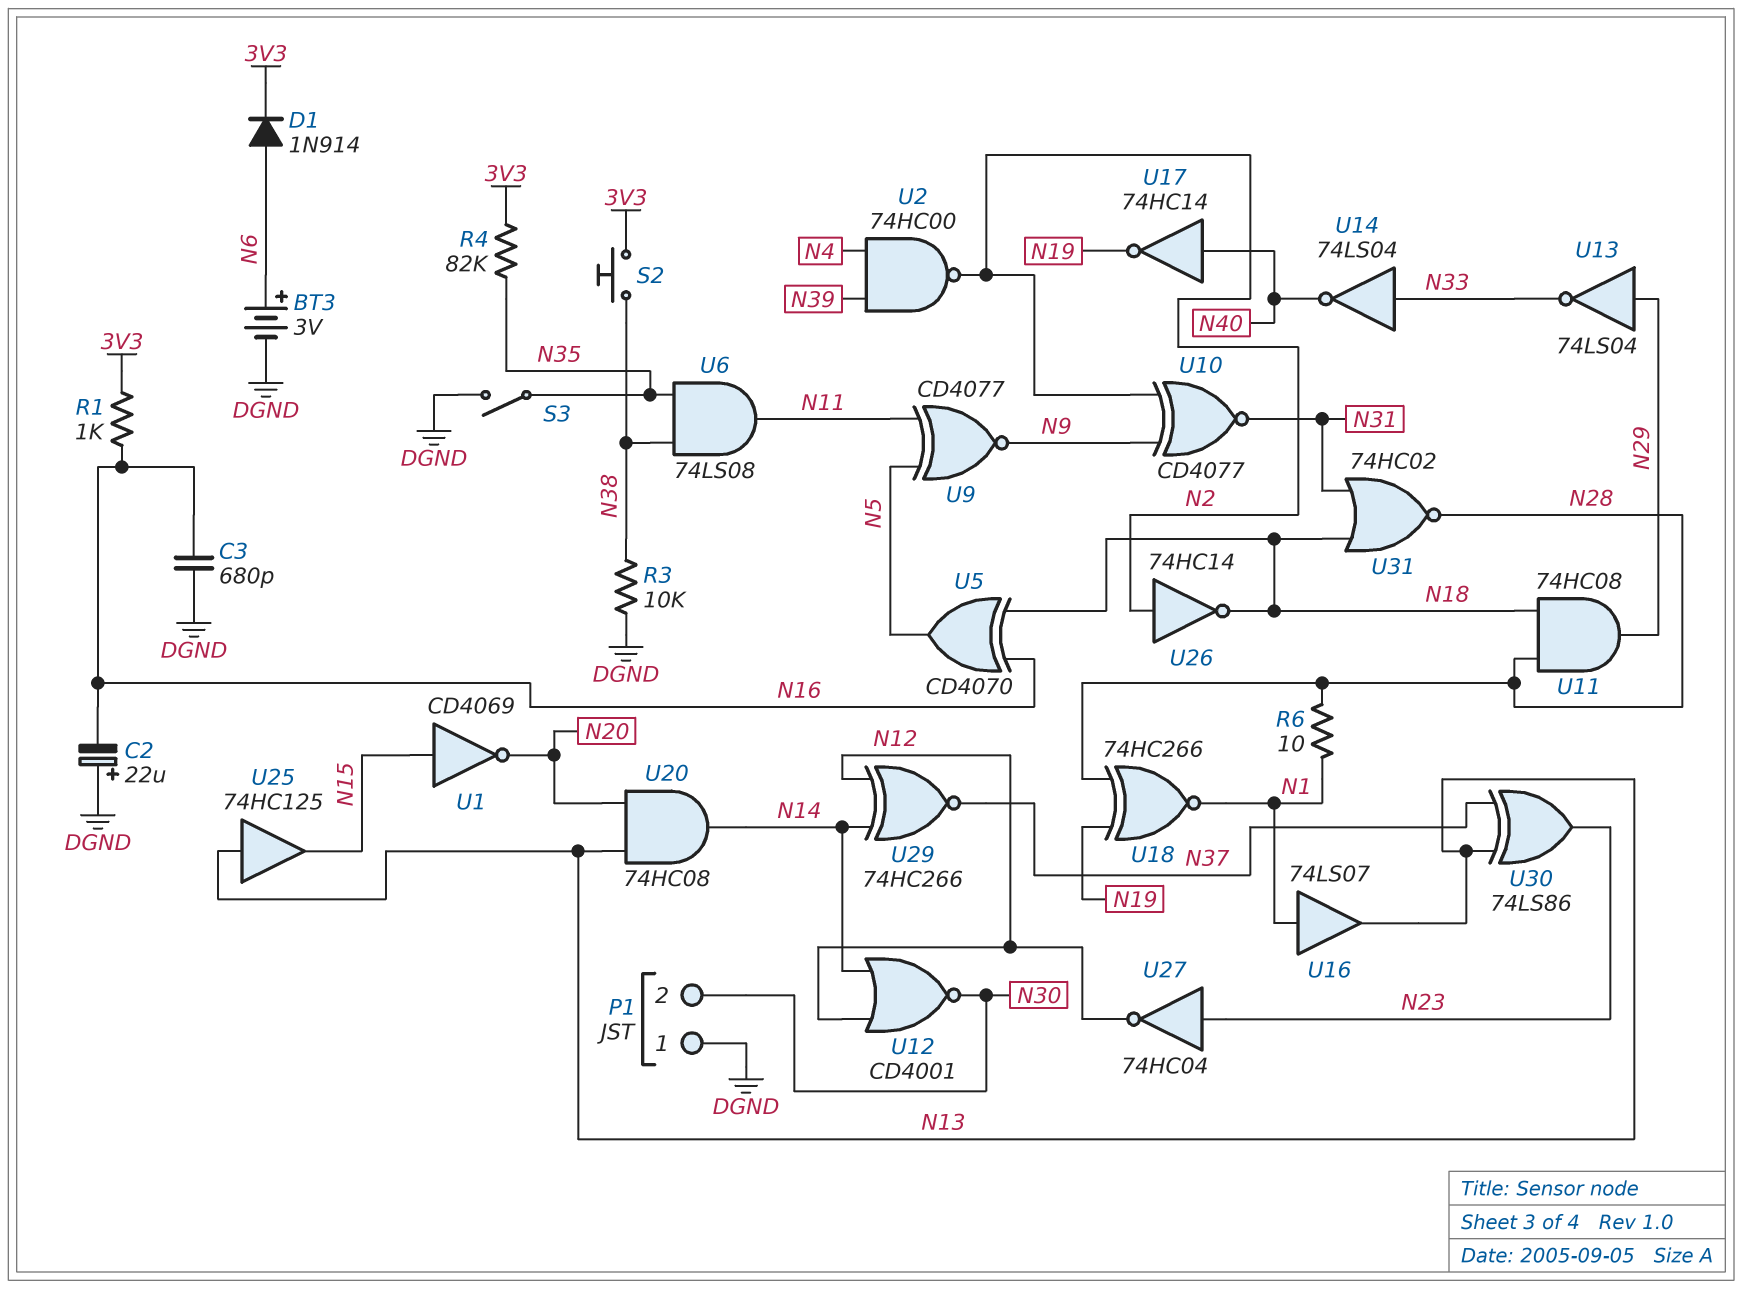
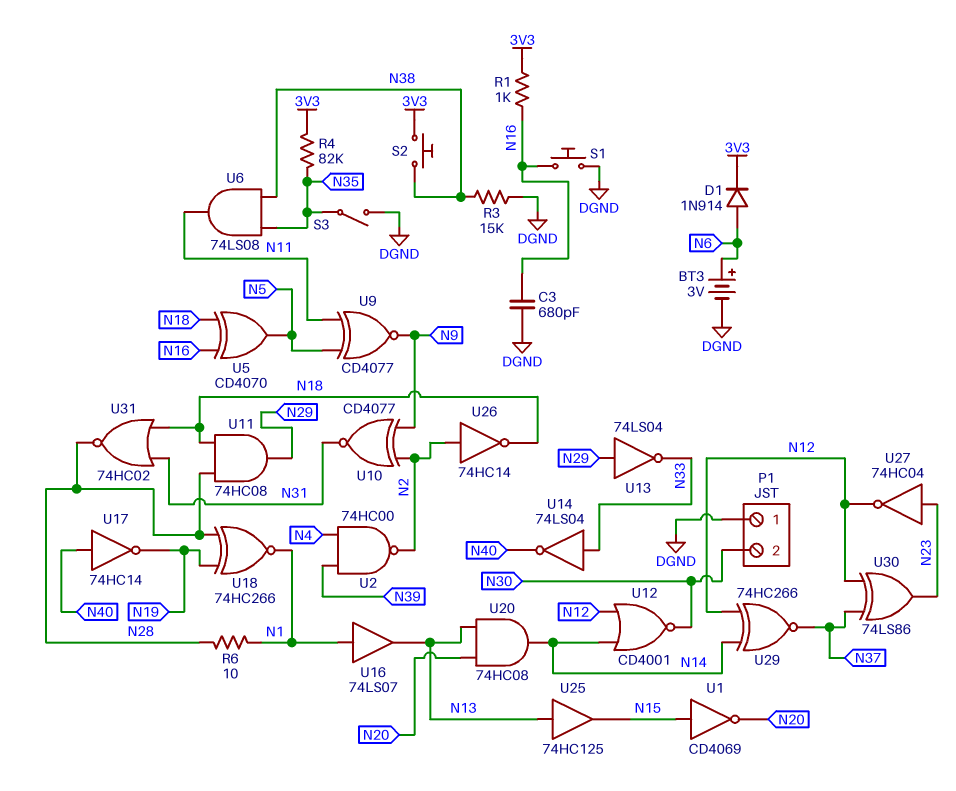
C2: 22uF (plus DGND, minus N16) -> none
R3: 10k (DGND, N38) -> 15k (DGND, N38)
S1: none -> button (DGND, N16)
U30: XOR 74LS86 (in N13, in N37, out N23) -> XOR 74LS86 (in N12, in N37, out N23)

